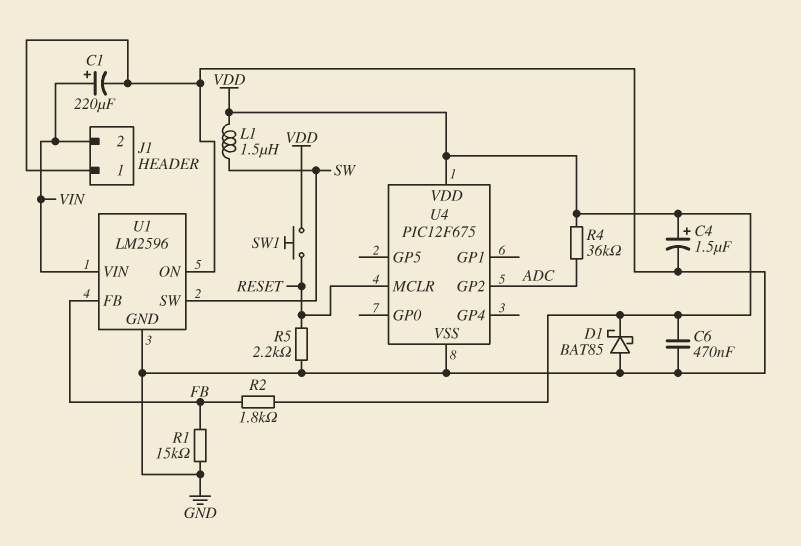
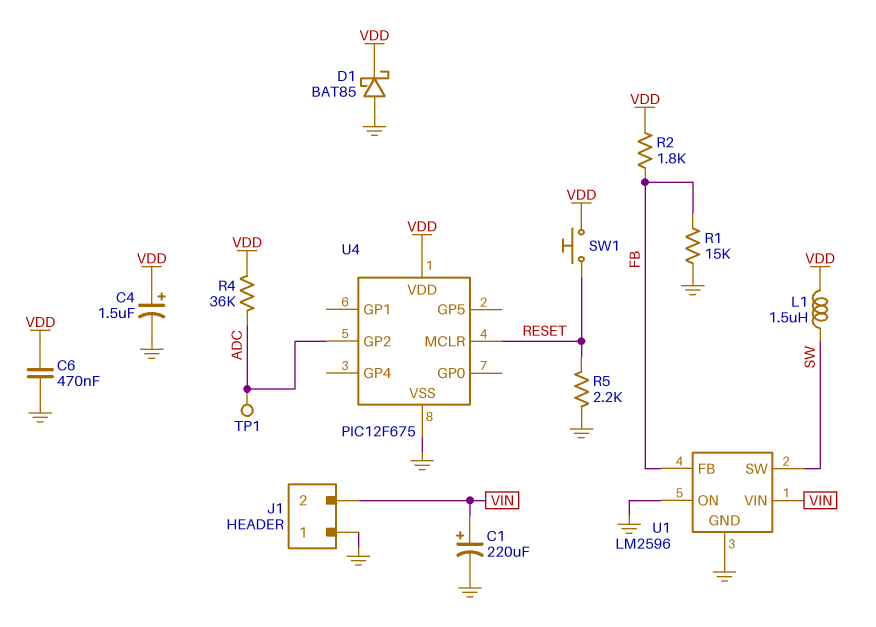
TP1: none -> test point (ADC)

